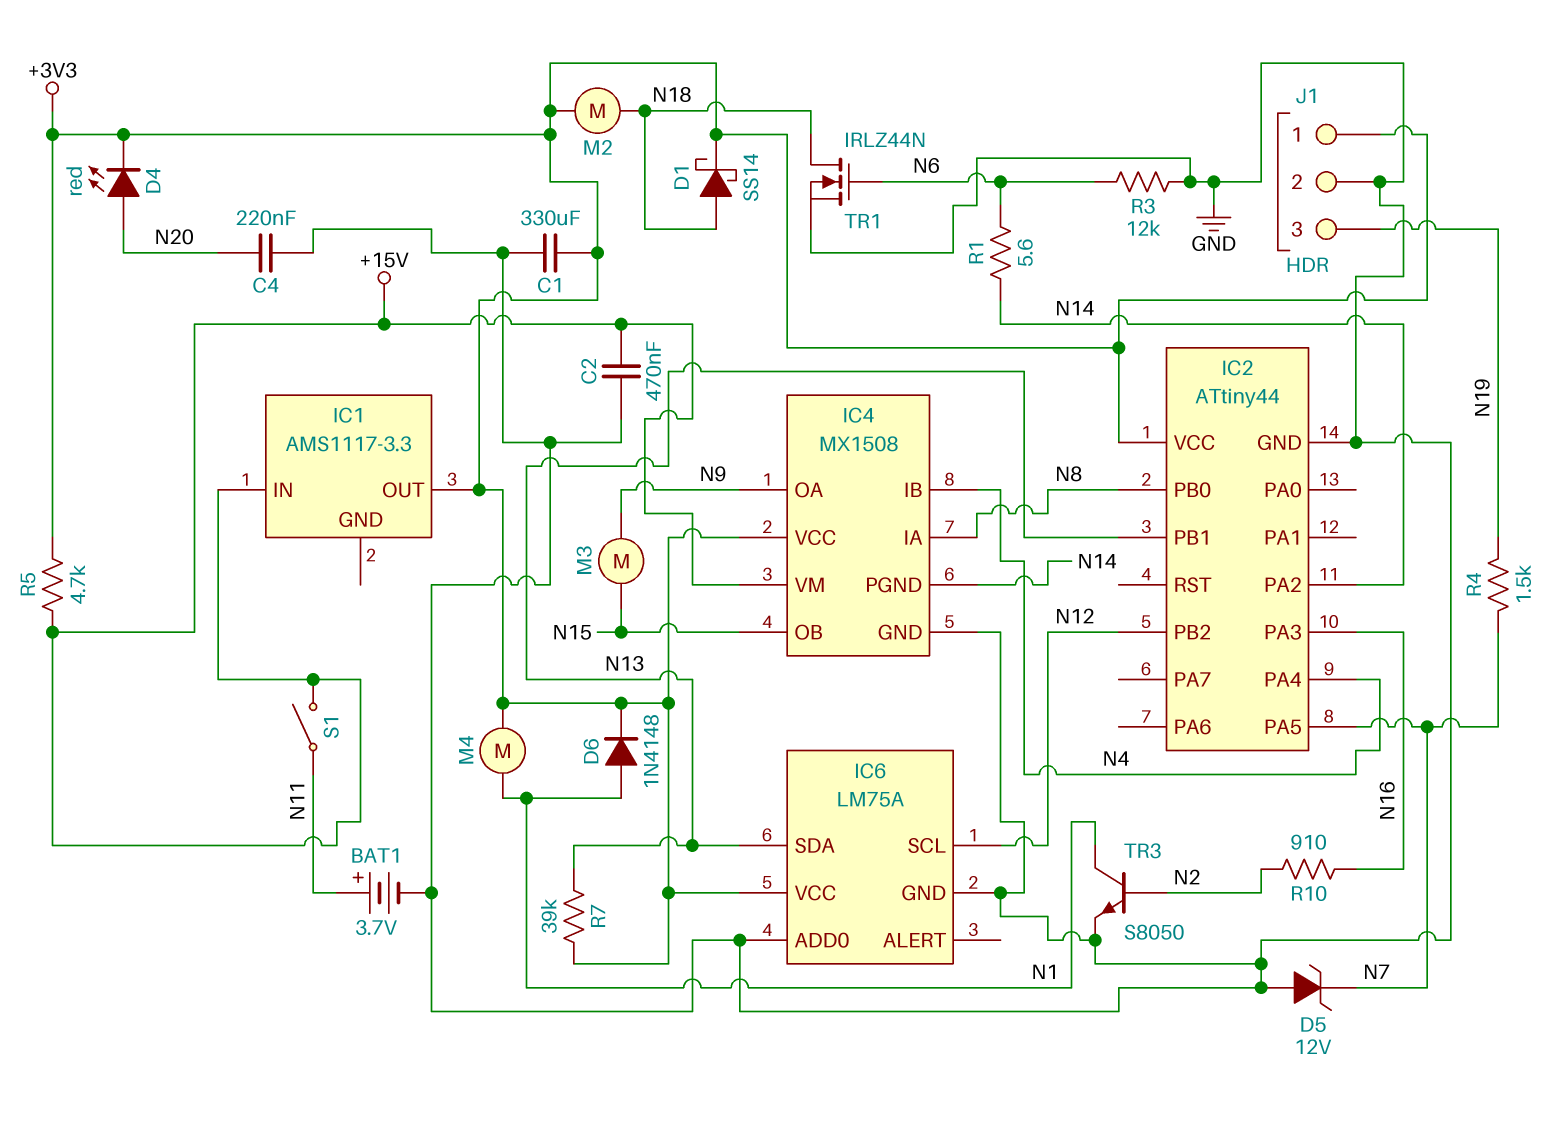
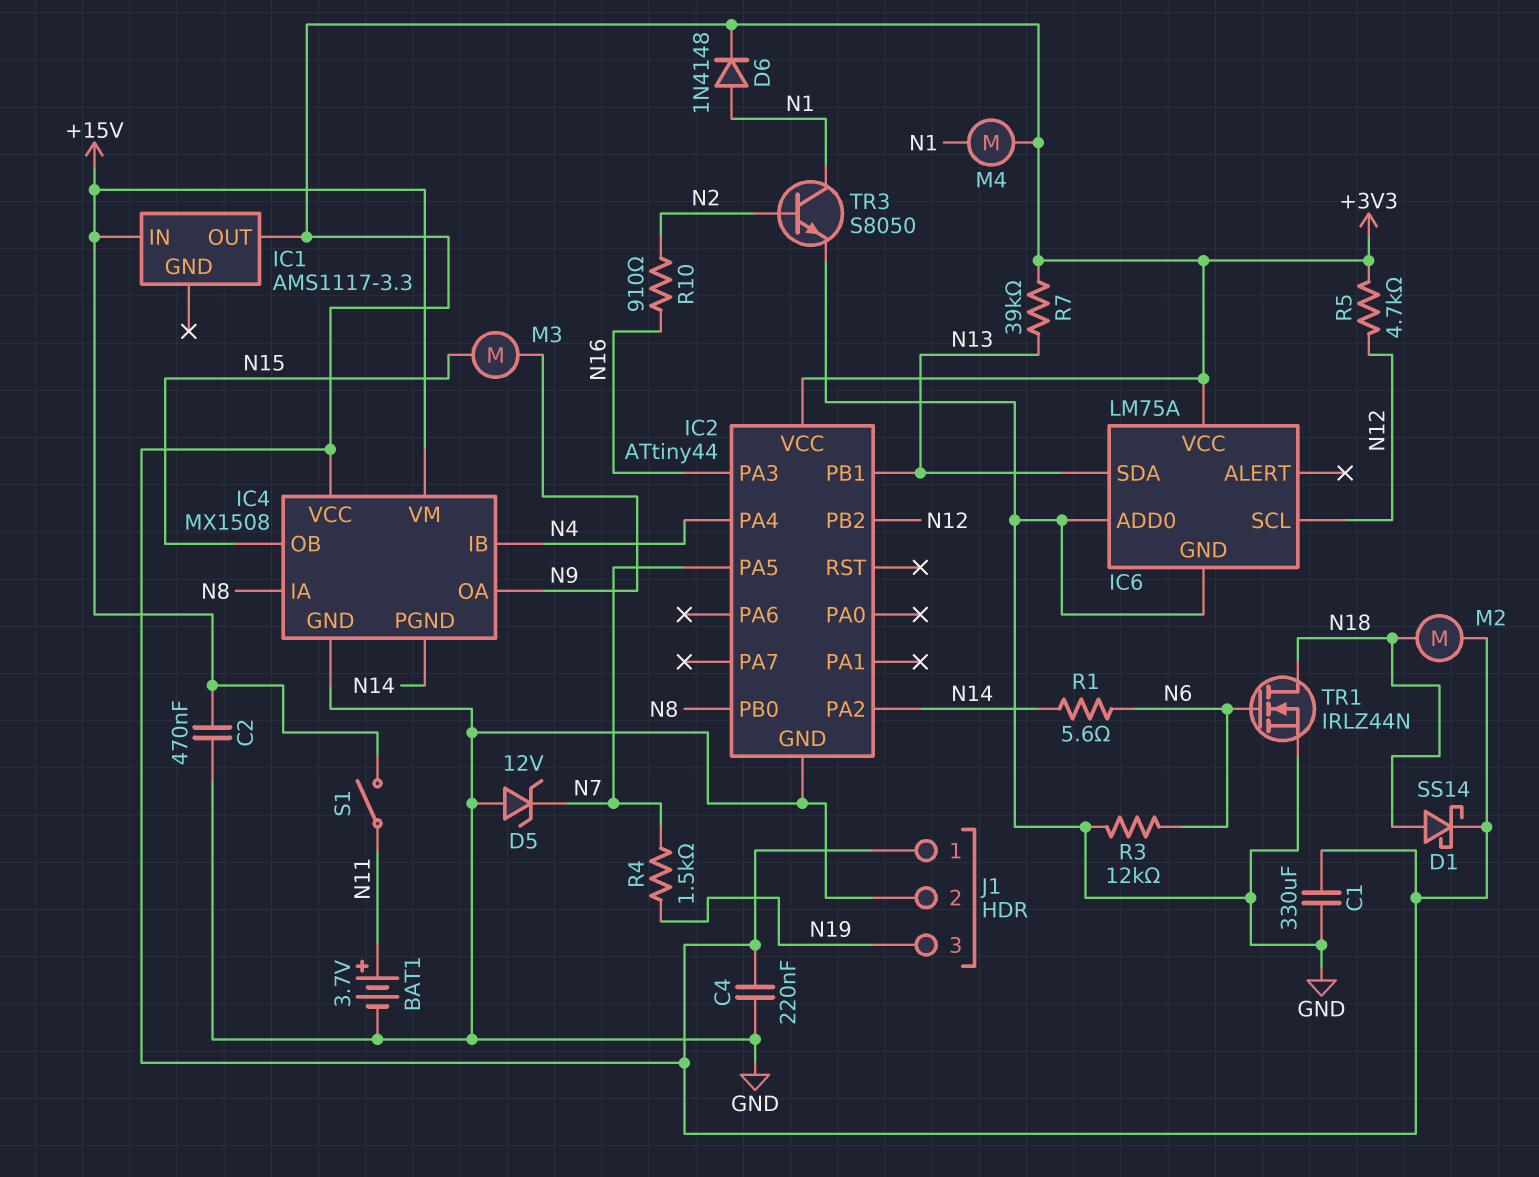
C4: 220nF (GND, N20) -> 220nF (+3V3, GND)
D4: LED red (A N20, K +3V3) -> none
R5: 4.7k (+3V3, +15V) -> 4.7k (+3V3, N12)

